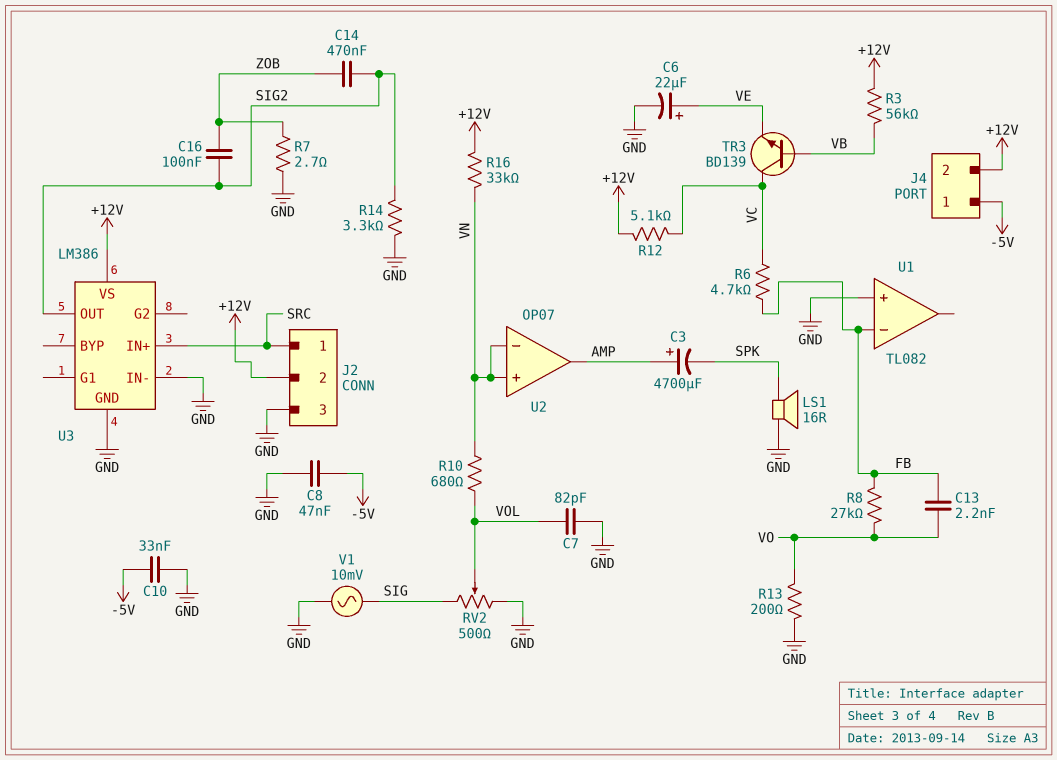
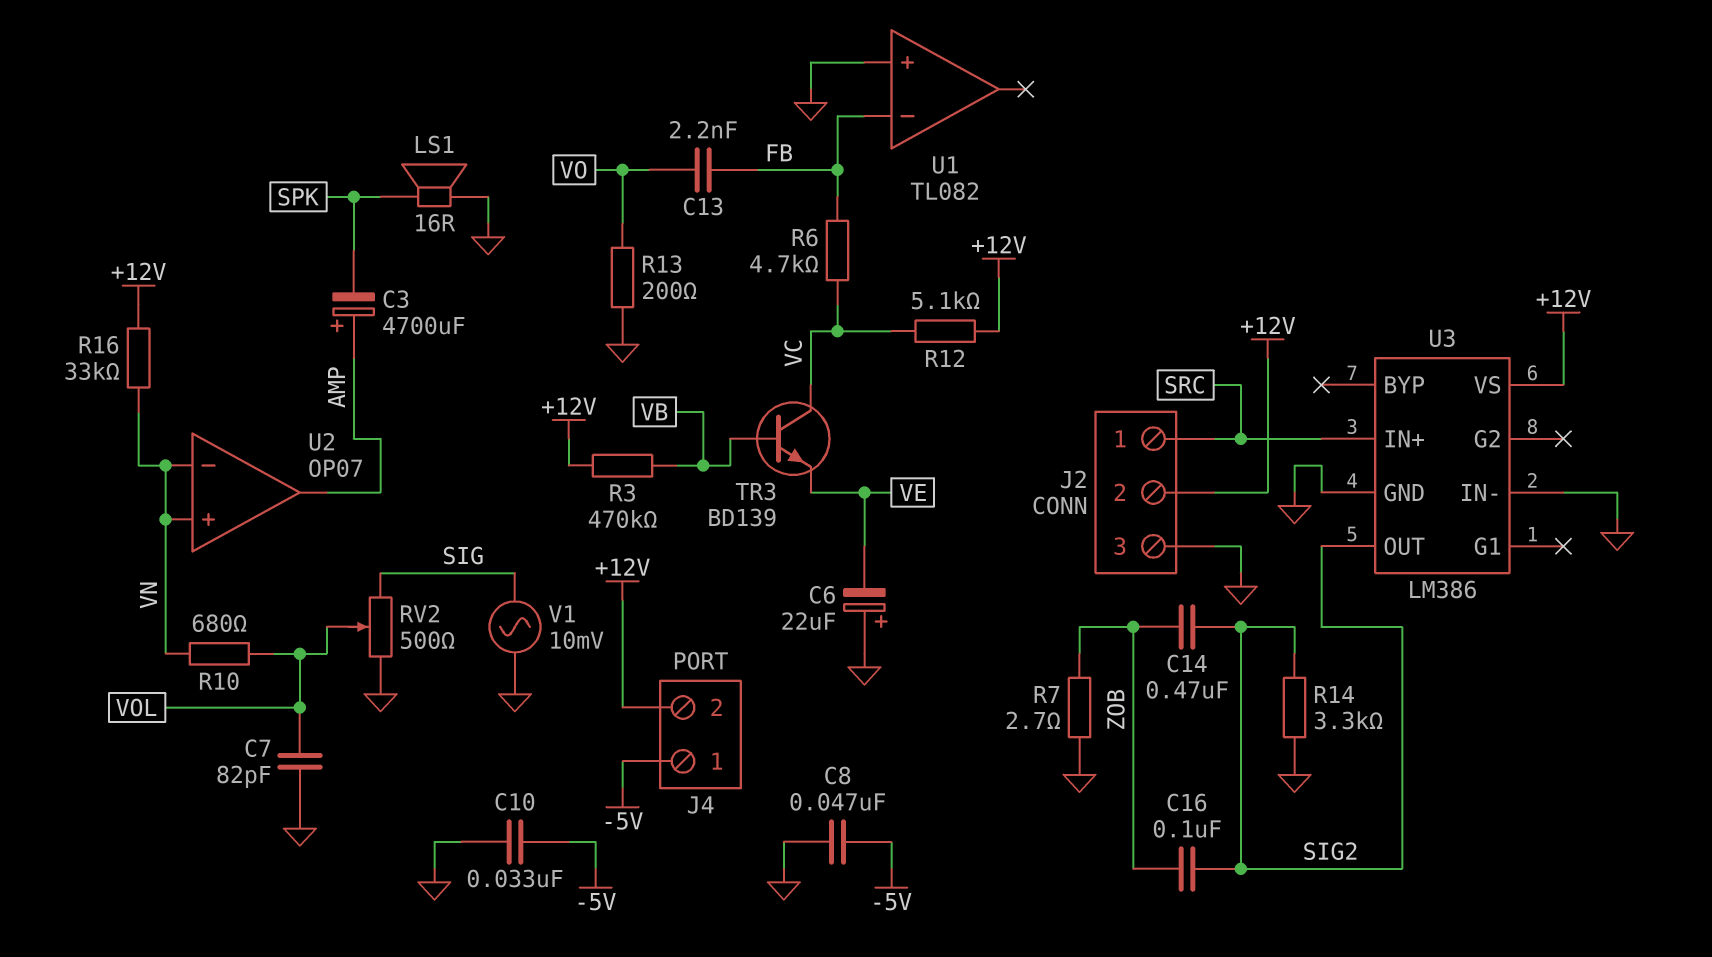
C6: 22uF (plus VE, minus GND) -> 22uF (plus GND, minus VE)
R3: 56k (+12V, VB) -> 470k (+12V, VB)
R8: 27k (FB, VO) -> none

